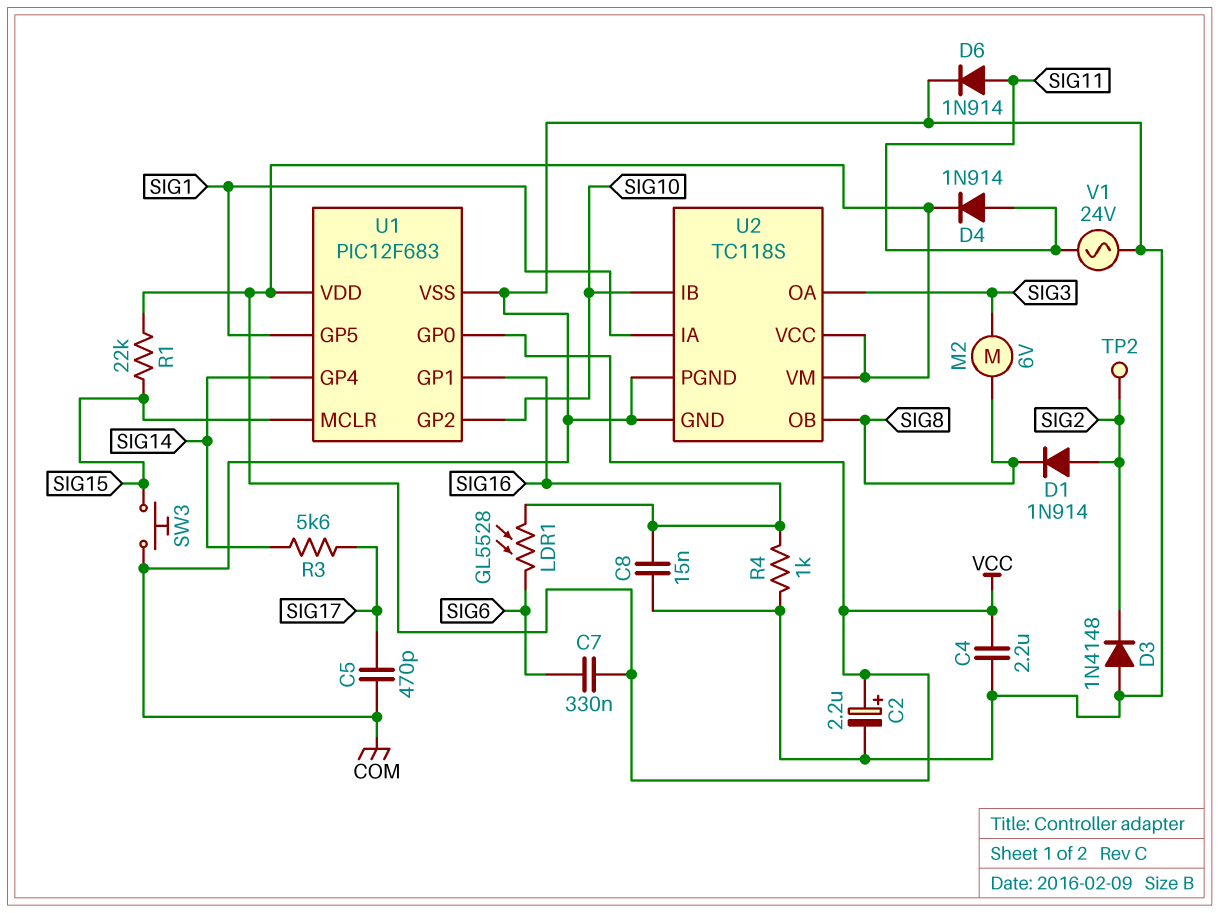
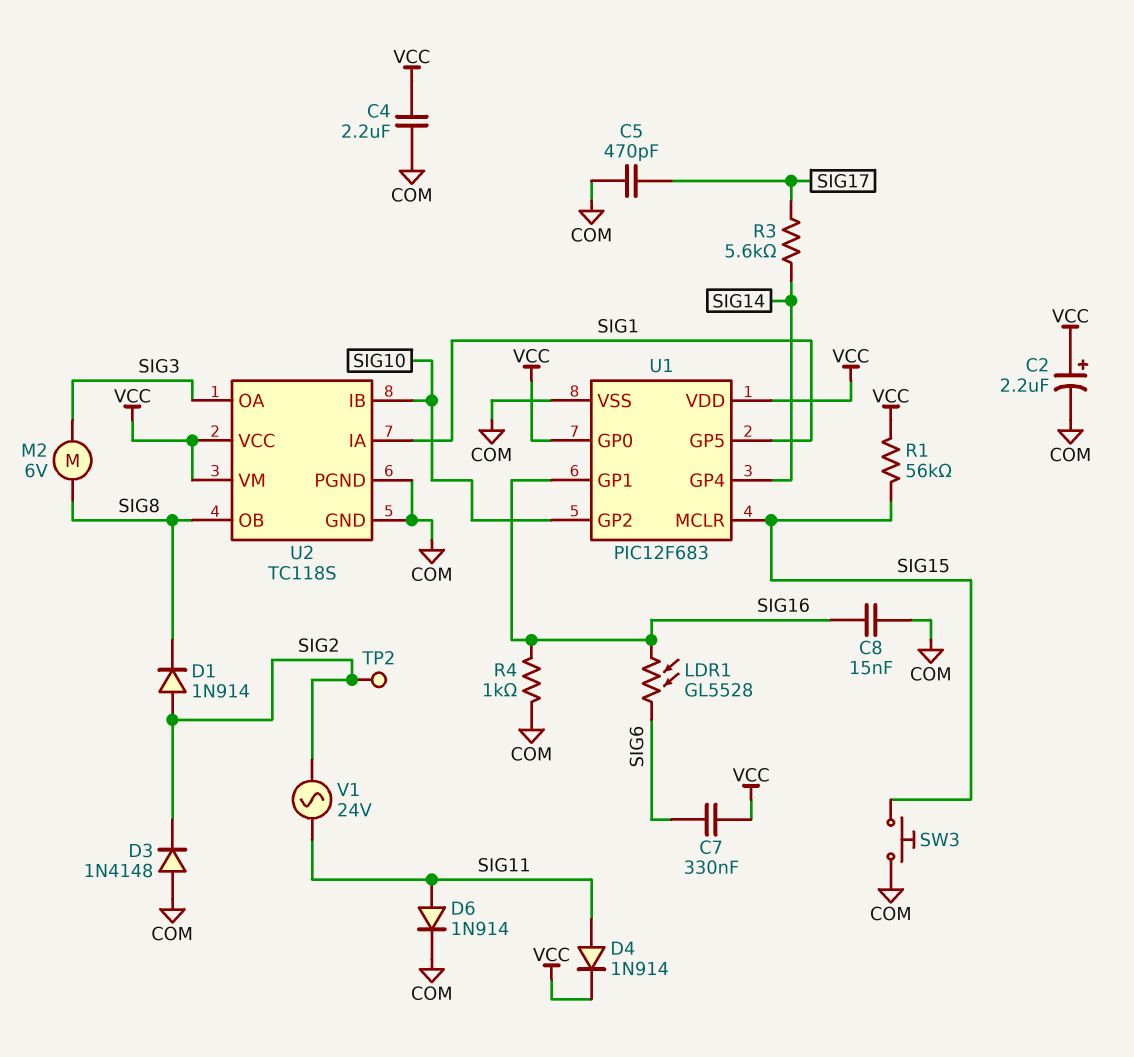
R1: 22k (SIG15, VCC) -> 56k (SIG15, VCC)
V1: AC 24V (COM, SIG11) -> AC 24V (SIG2, SIG11)

